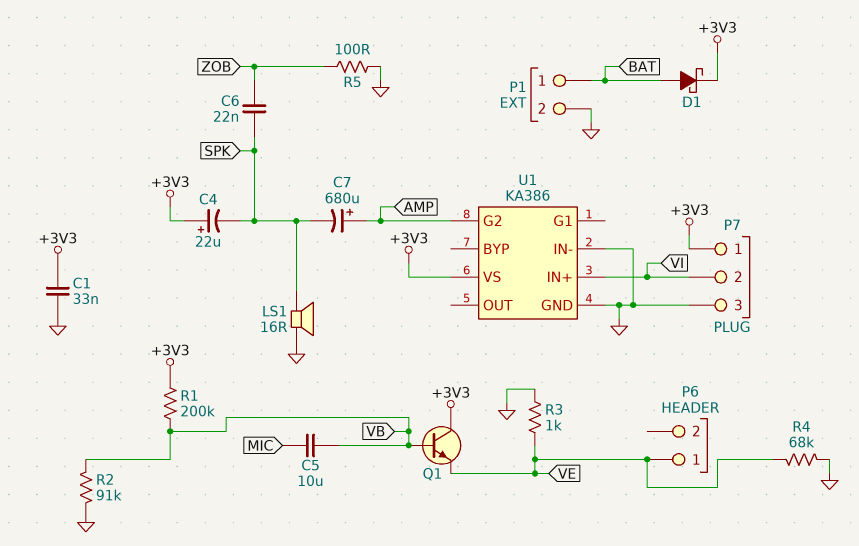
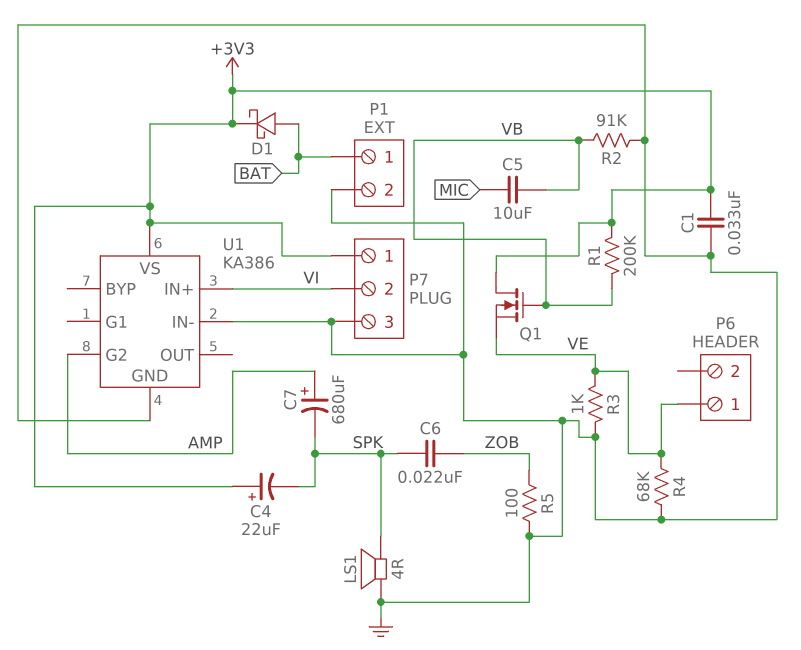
LS1: speaker 16R (GND, SPK) -> speaker 4R (GND, SPK)
Q1: NPN (B VB, C +3V3, E VE) -> NMOS (G VB, D +3V3, S VE)

